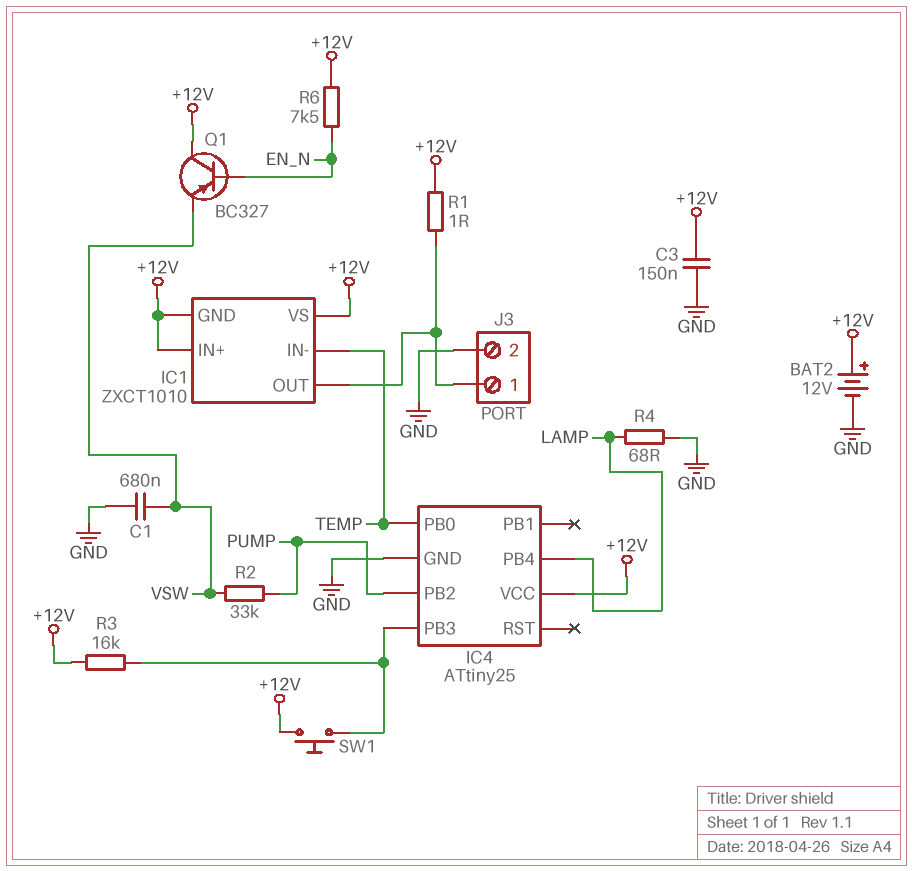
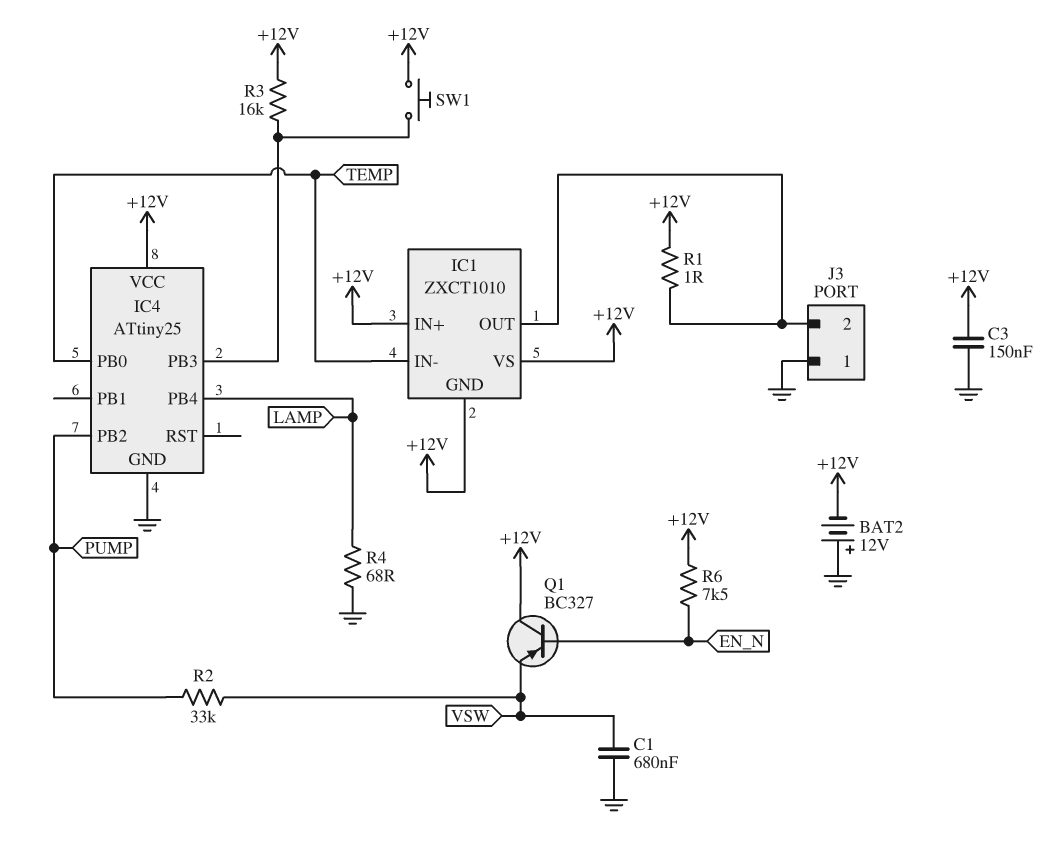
BAT2: 12V (plus +12V, minus GND) -> 12V (plus GND, minus +12V)
J3 pin 1: IC1/OUT -> GND
J3 pin 2: GND -> IC1/OUT

